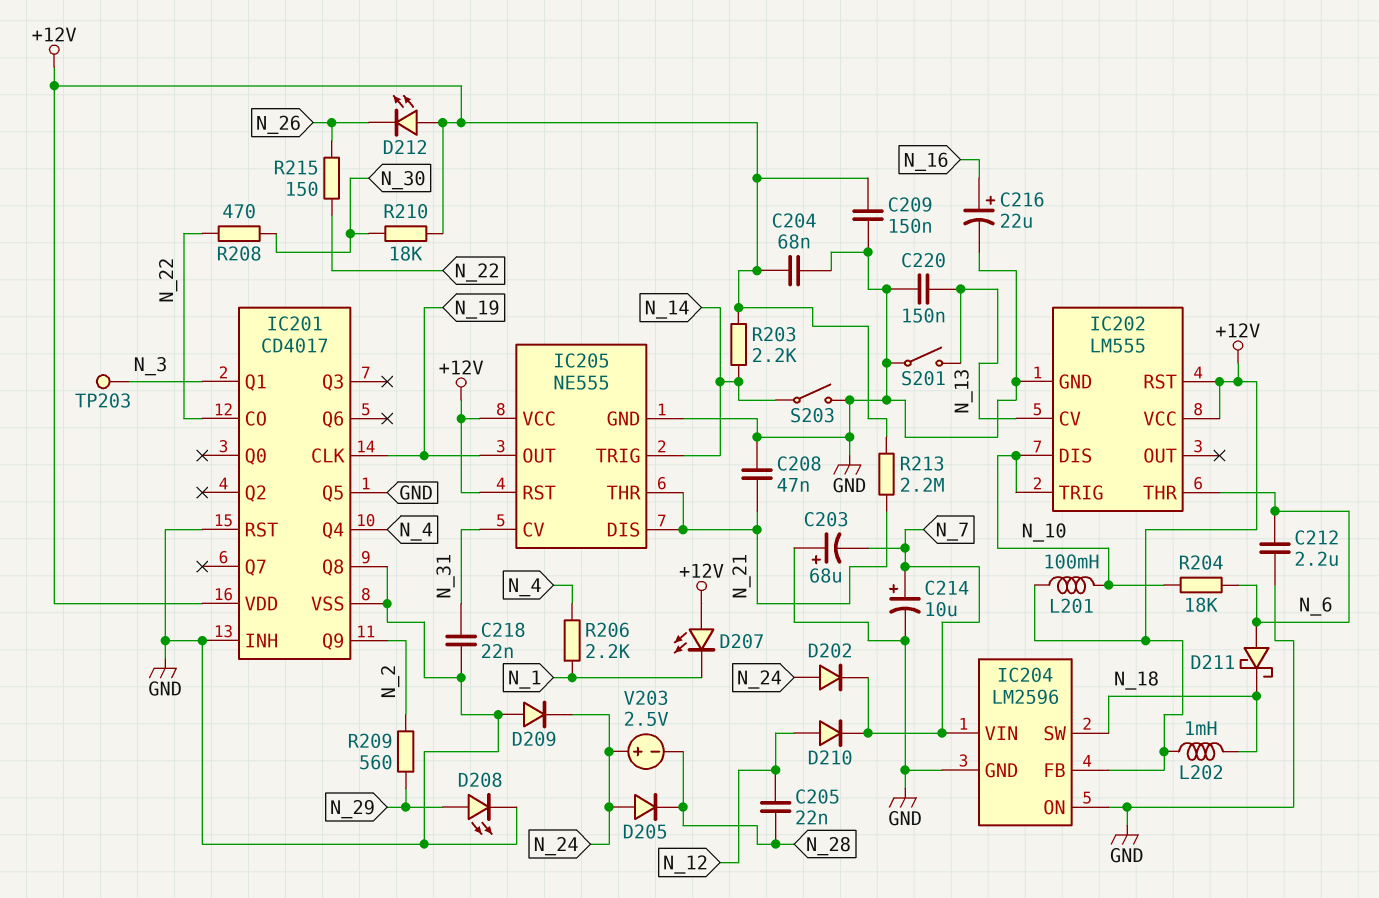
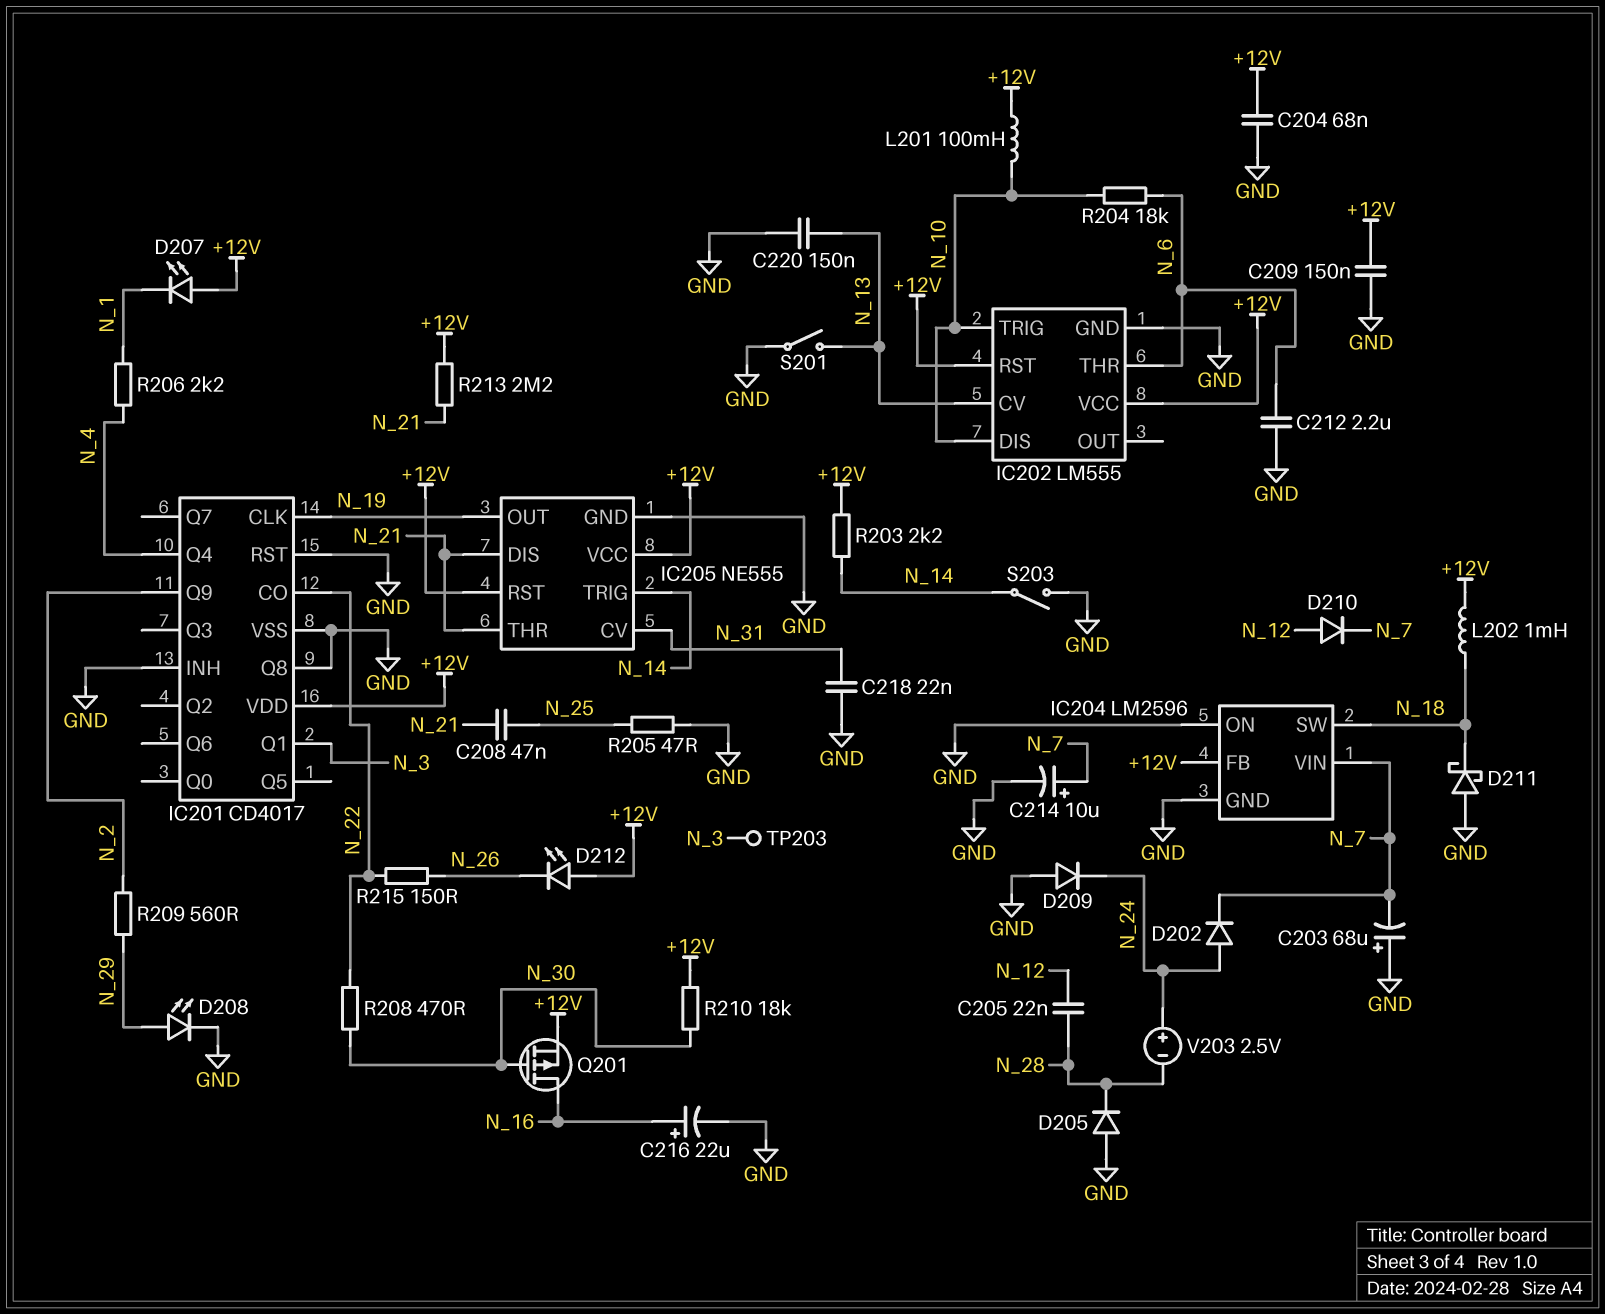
C208: 47nF (GND, N_21) -> 47nF (N_21, N_25)
D205: diode (A N_24, K N_28) -> diode (A GND, K N_28)
D211: schottky (A N_6, K N_18) -> schottky (A GND, K N_18)
IC201 pin Q5: GND -> none
Q201: none -> PMOS (G N_30, D N_16, S +12V)
R205: none -> 47 (GND, N_25)

